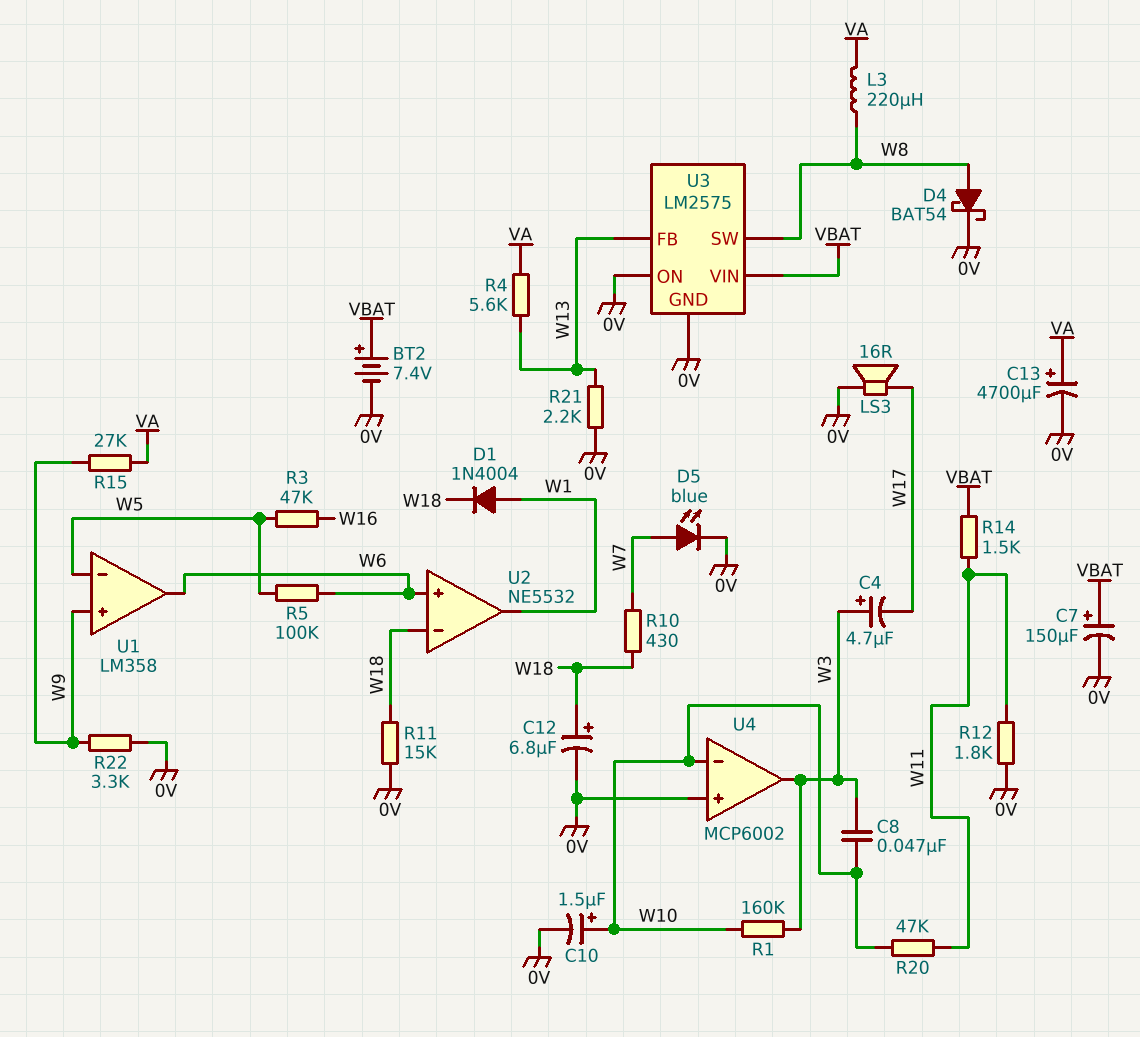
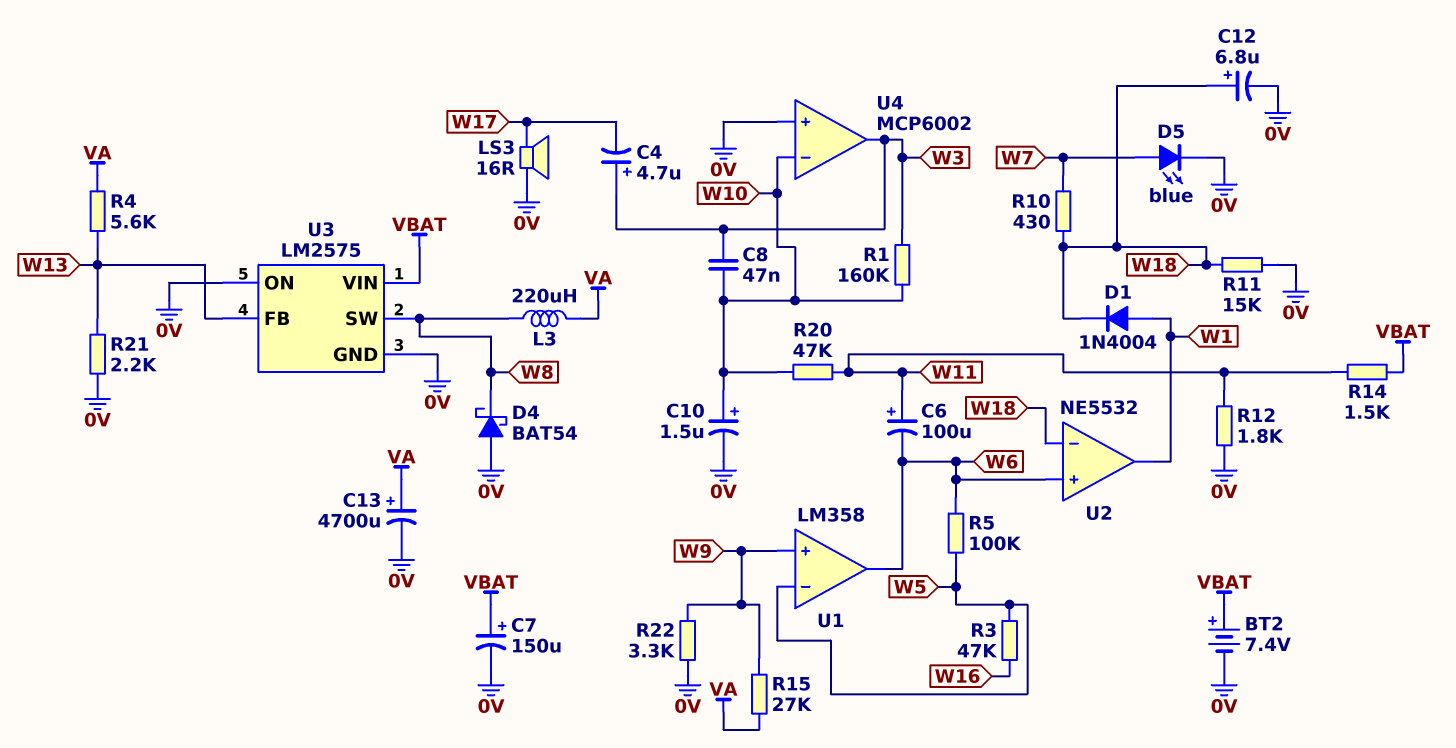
C6: none -> 100uF (plus W11, minus W6)
D4: schottky BAT54 (A W8, K 0V) -> schottky BAT54 (A 0V, K W8)

